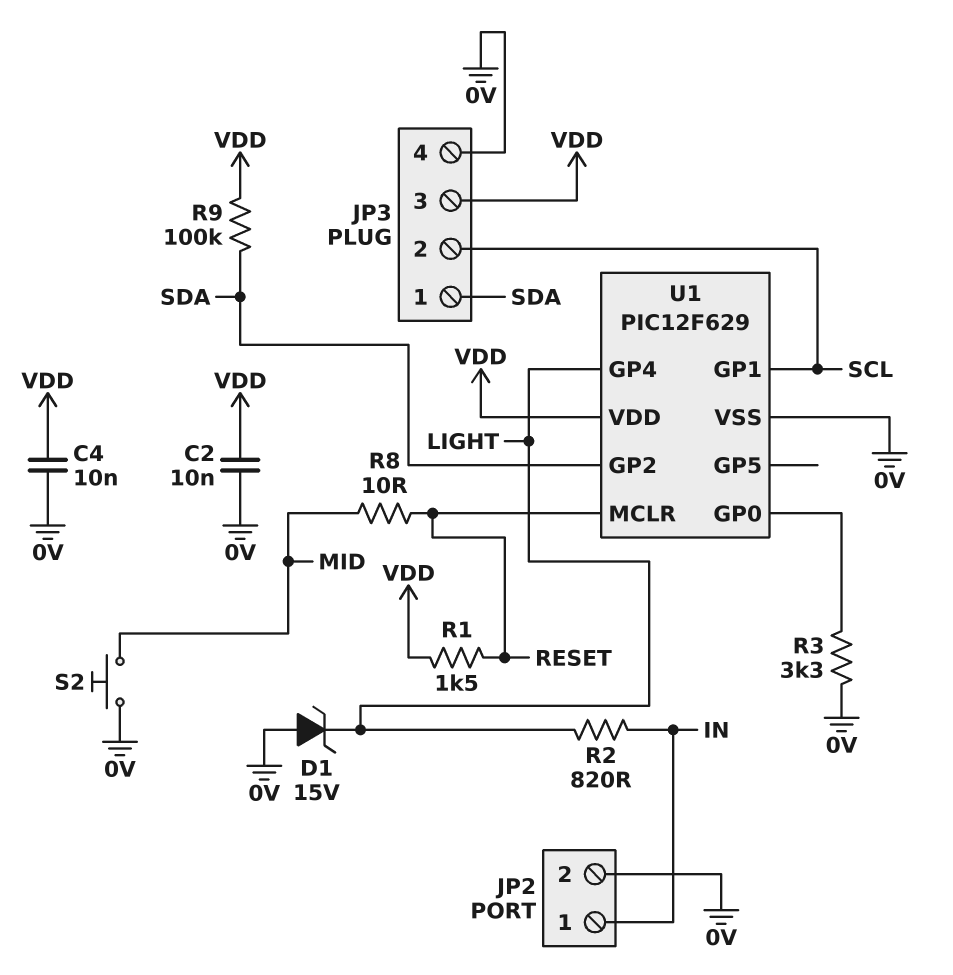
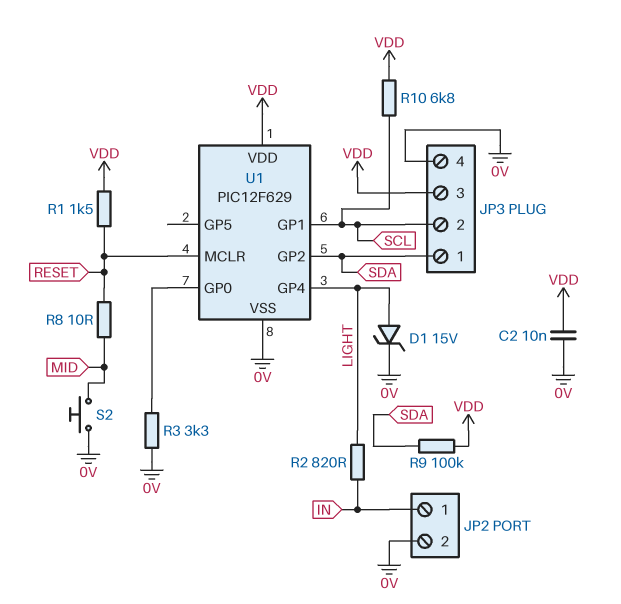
C4: 10nF (0V, VDD) -> none
D1: zener 15V (A 0V, K LIGHT) -> zener 15V (A LIGHT, K 0V)
R10: none -> 6.8k (SCL, VDD)

